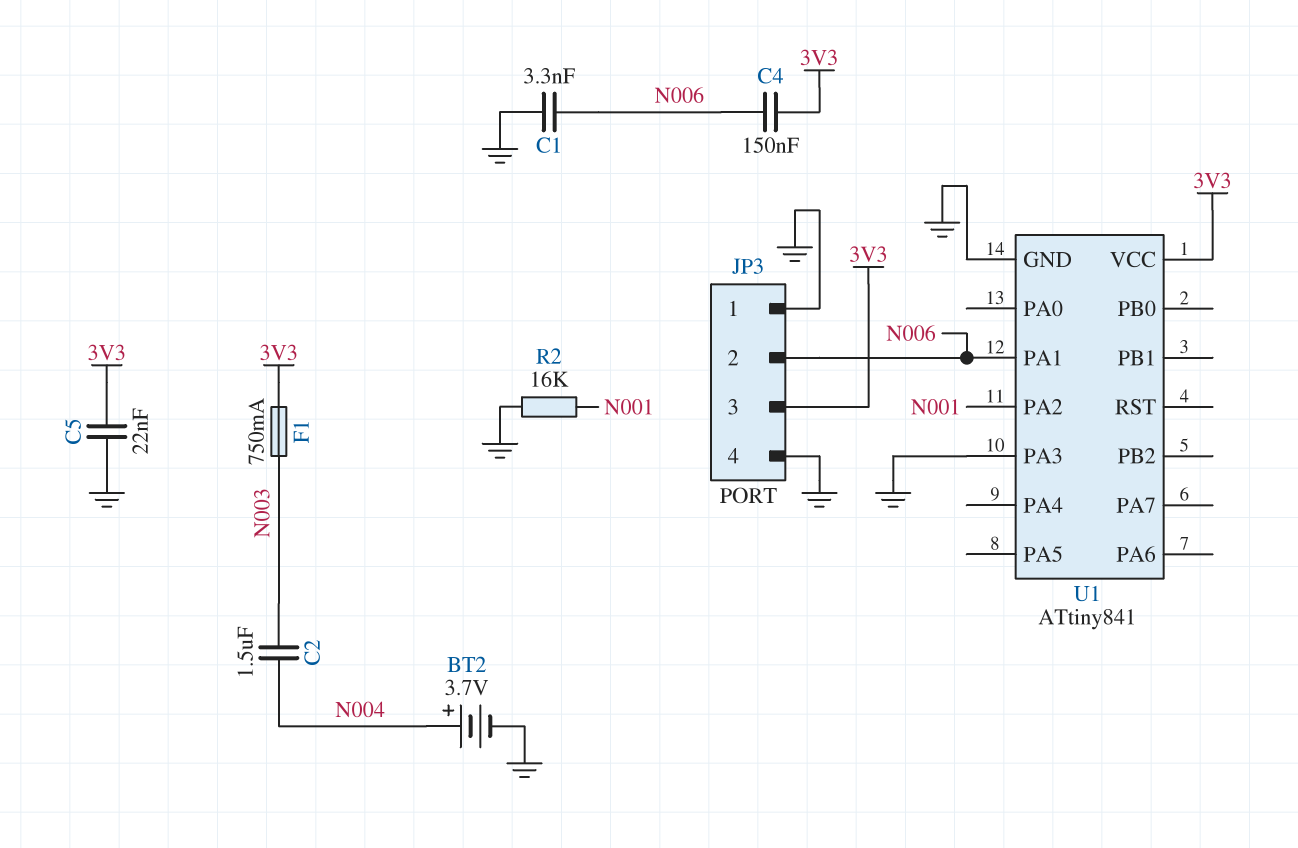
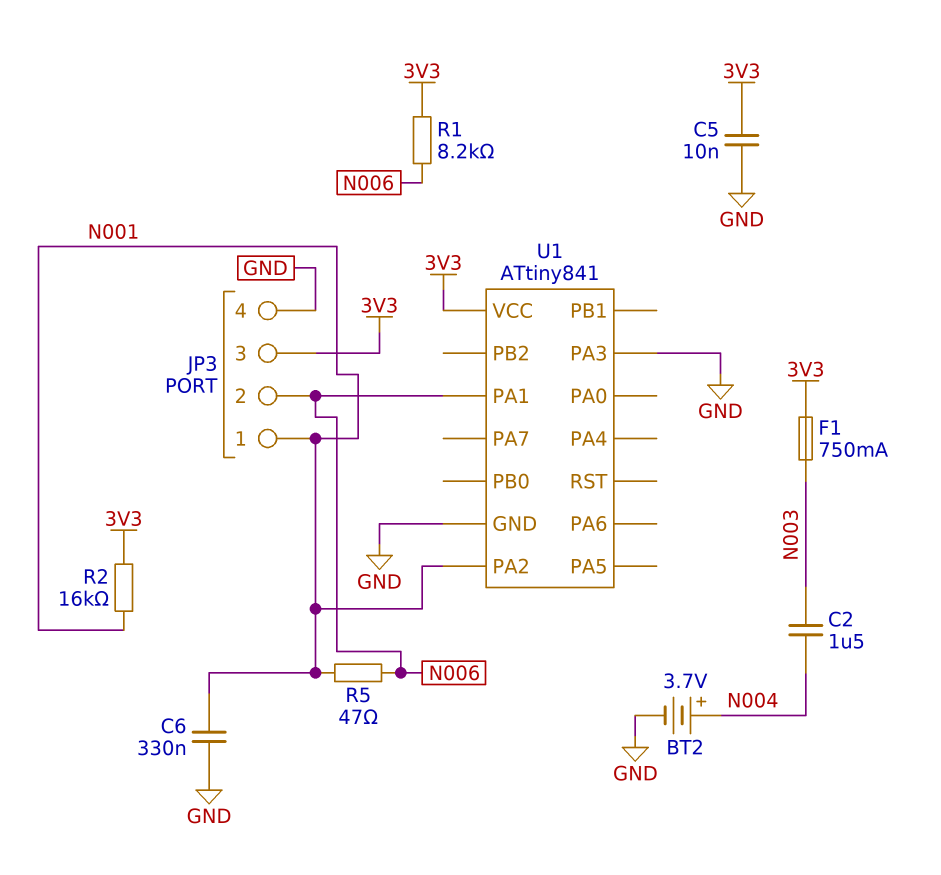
C1: 3.3nF (GND, N006) -> none
C4: 150nF (3V3, N006) -> none
C5: 22nF (3V3, GND) -> 10nF (3V3, GND)
C6: none -> 330nF (GND, N001)
JP3 pin 1: GND -> N001
R1: none -> 8.2k (3V3, N006)
R2: 16k (GND, N001) -> 16k (3V3, N001)
R5: none -> 47 (N001, N006)

